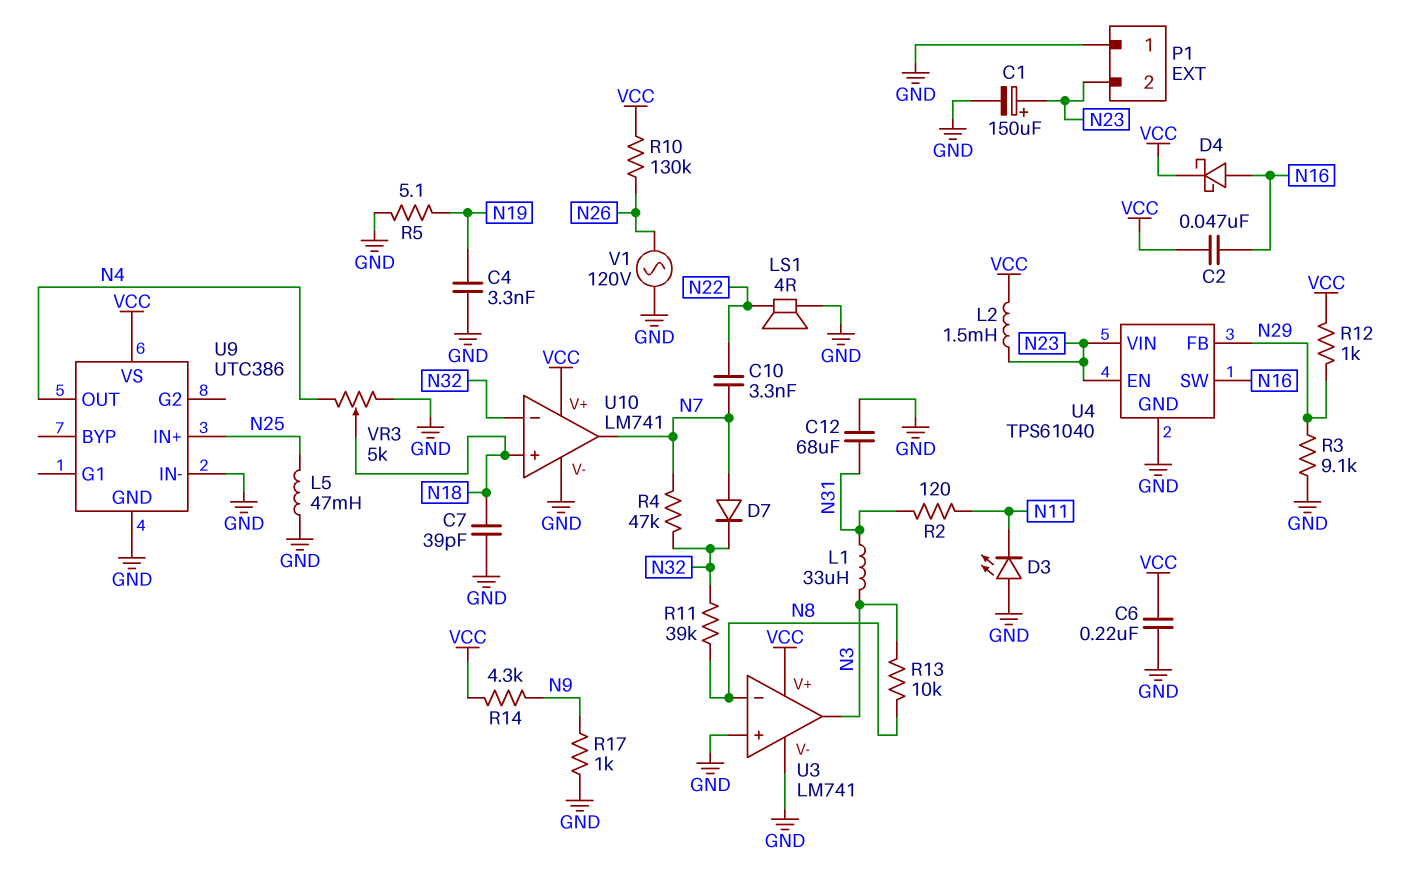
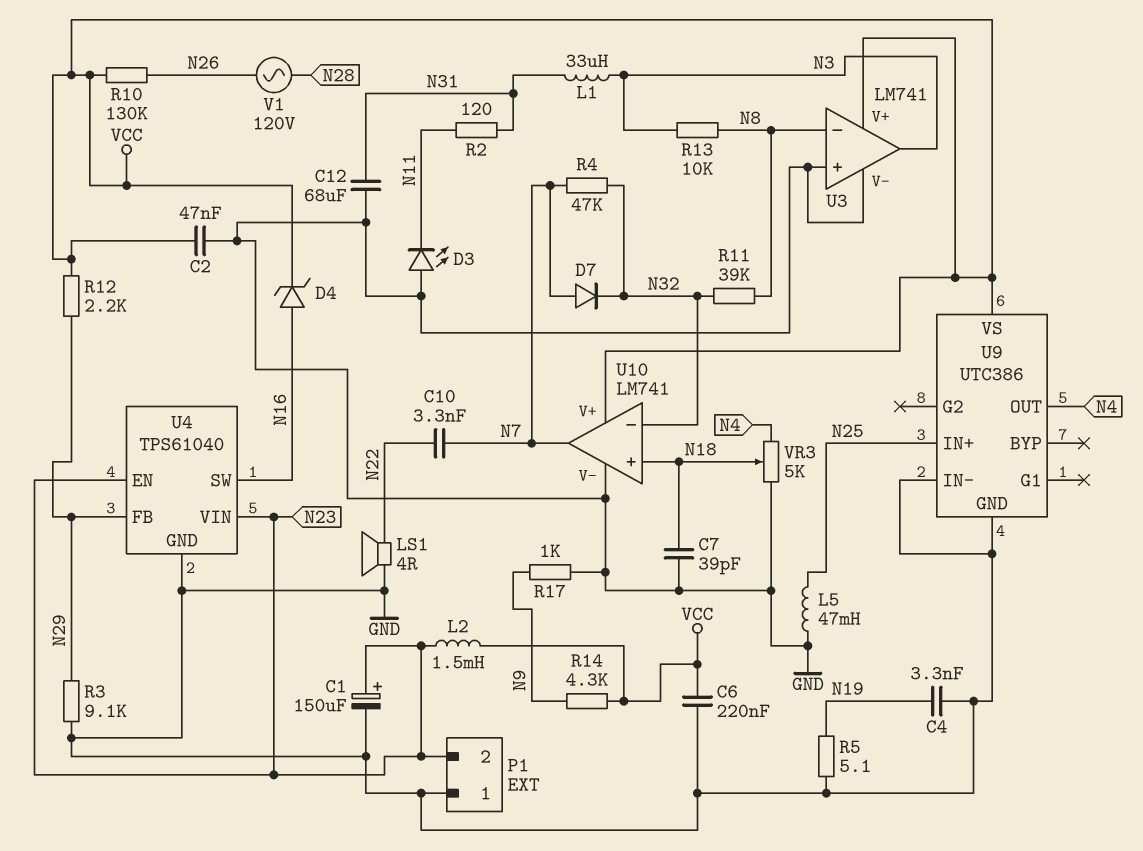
C2: 47nF (N16, VCC) -> 47nF (GND, VCC)
D4: schottky (A N16, K VCC) -> zener (A N16, K VCC)
R12: 1k (N29, VCC) -> 2.2k (N29, VCC)
V1: AC 120V (GND, N26) -> AC 120V (N26, N28)

